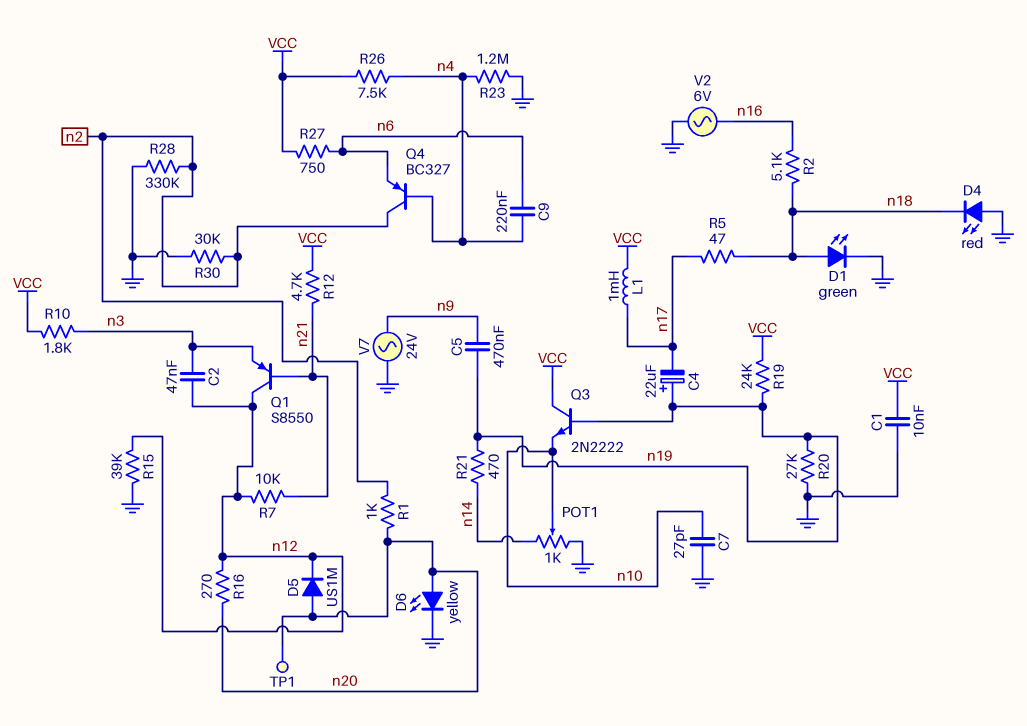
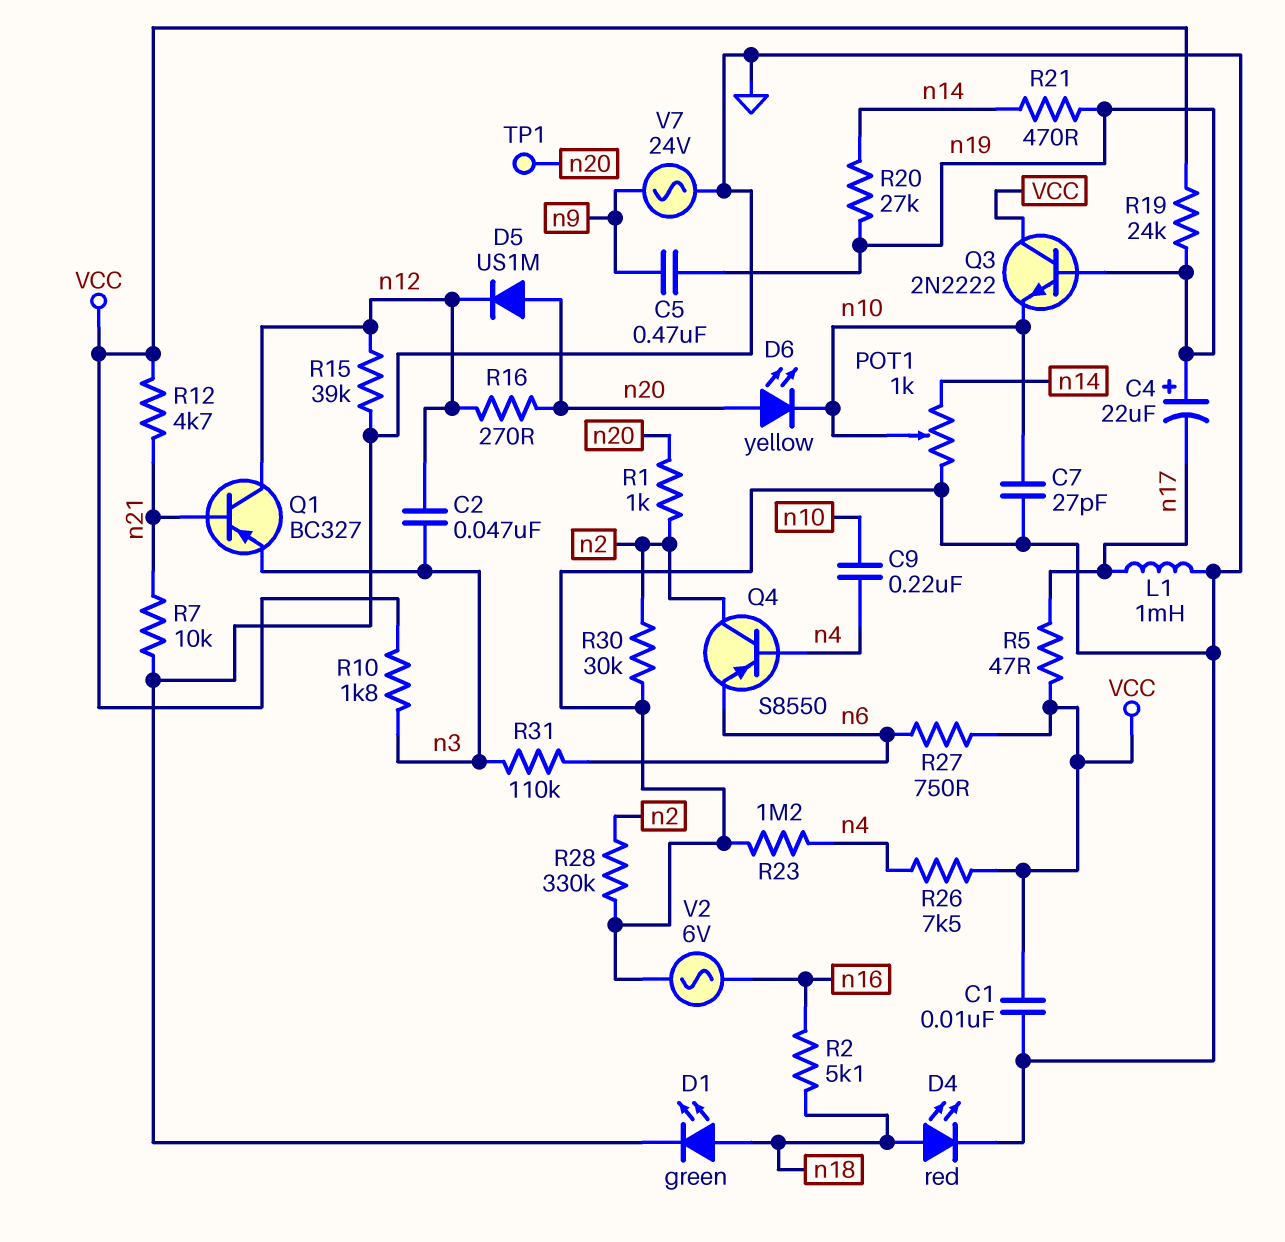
C9: 220nF (n4, n6) -> 220nF (n4, n10)
D4: LED red (A GND, K n18) -> LED red (A n18, K GND)
D6: LED yellow (A n20, K GND) -> LED yellow (A n20, K n10)
L1: 1mH (VCC, n17) -> 1mH (GND, n17)
Q1: PNP S8550 (B n21, C n12, E n3) -> PNP BC327 (B n21, C n12, E n3)
Q4: PNP BC327 (B n4, C n2, E n6) -> PNP S8550 (B n4, C n2, E n6)
R5: 47 (n17, n18) -> 47 (VCC, n17)
R7: 10k (n12, n21) -> 10k (GND, n21)
R20: 27k (GND, n19) -> 27k (n14, n19)
R31: none -> 110k (n3, n6)

